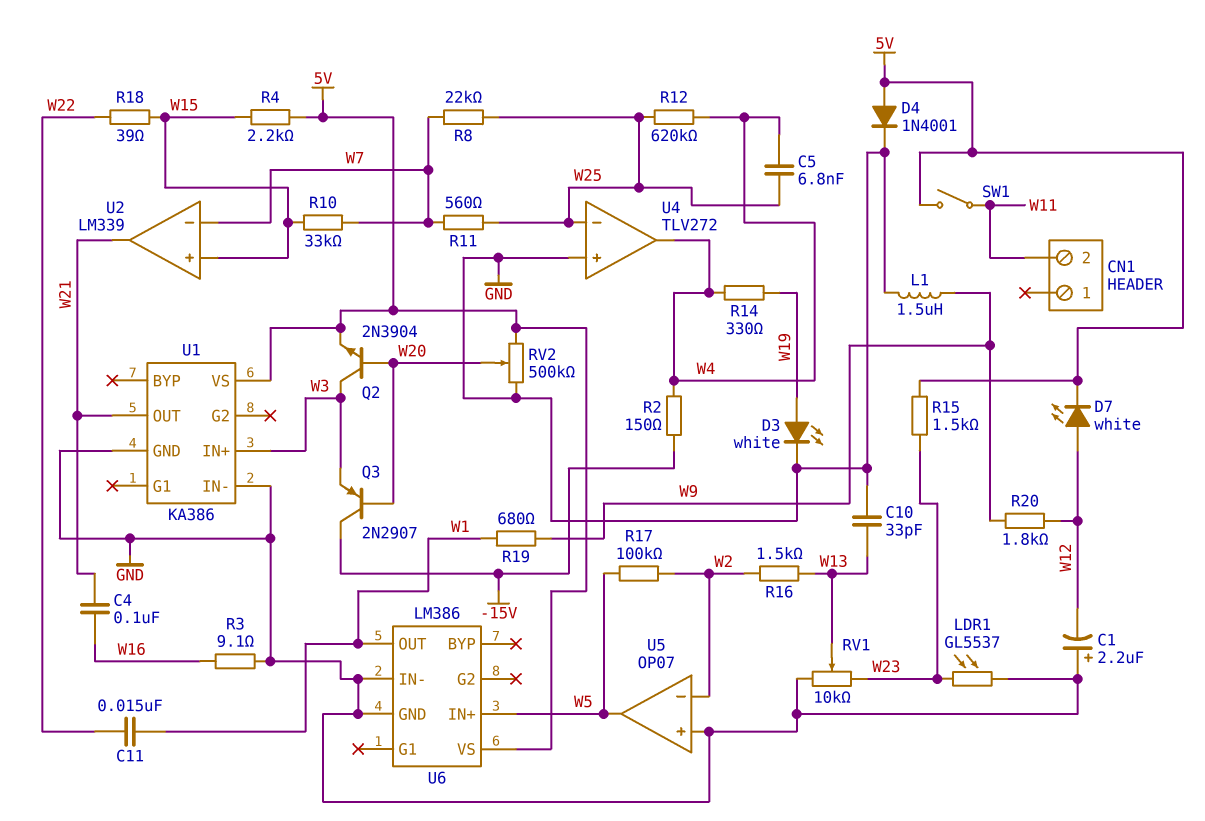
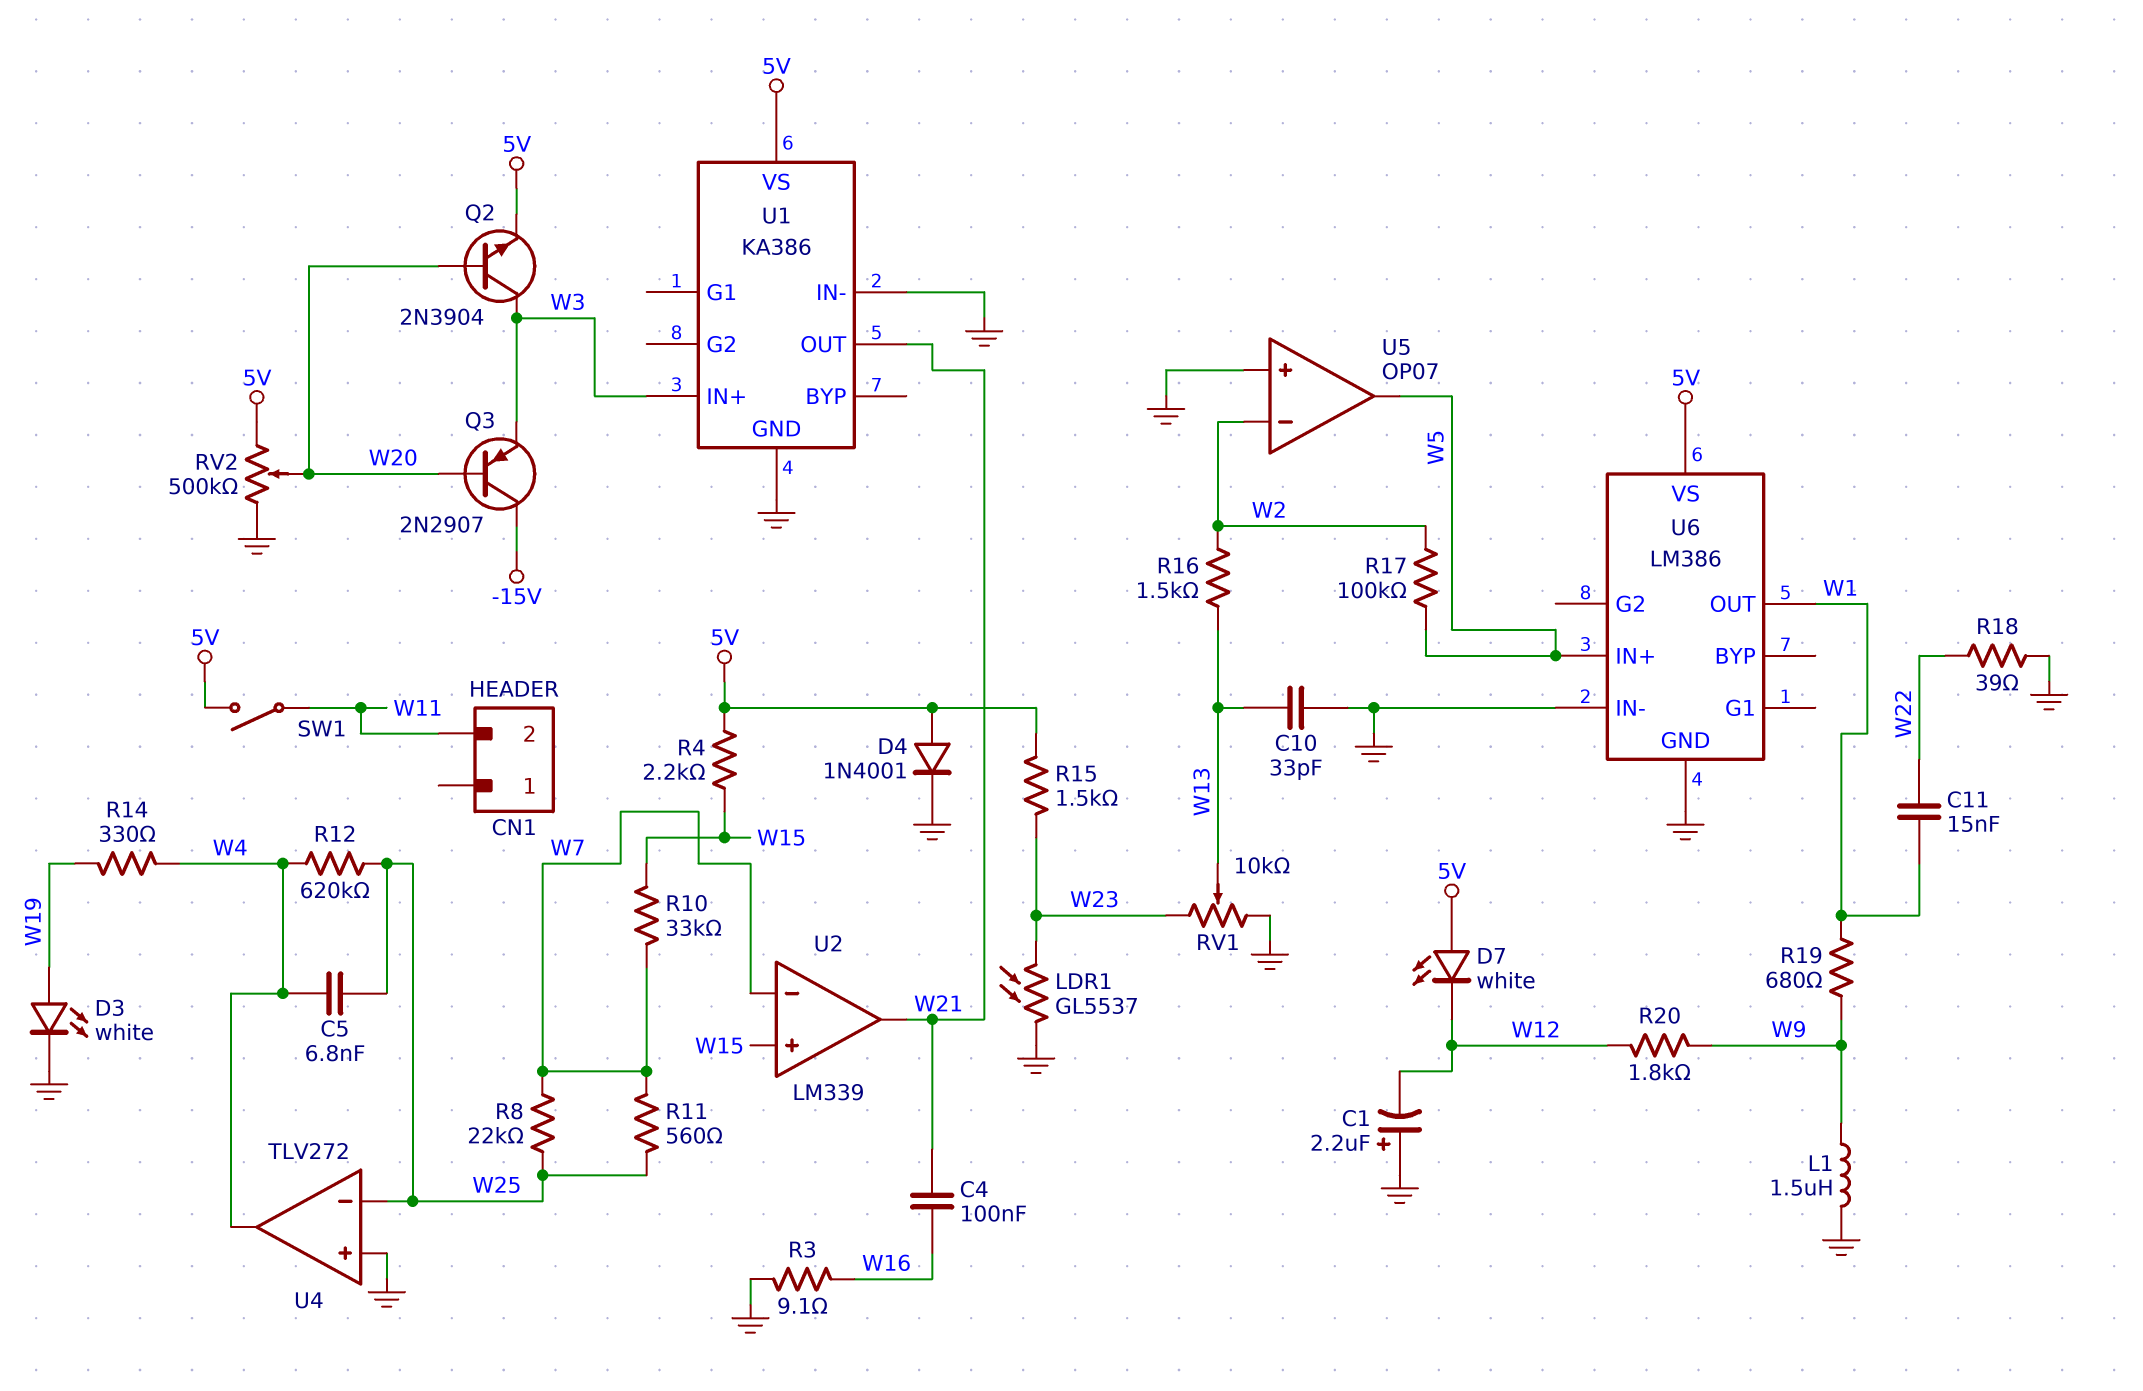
D7: LED white (A W12, K 5V) -> LED white (A 5V, K W12)
R2: 150 (-15V, W4) -> none
R18: 39 (W15, W22) -> 39 (GND, W22)

